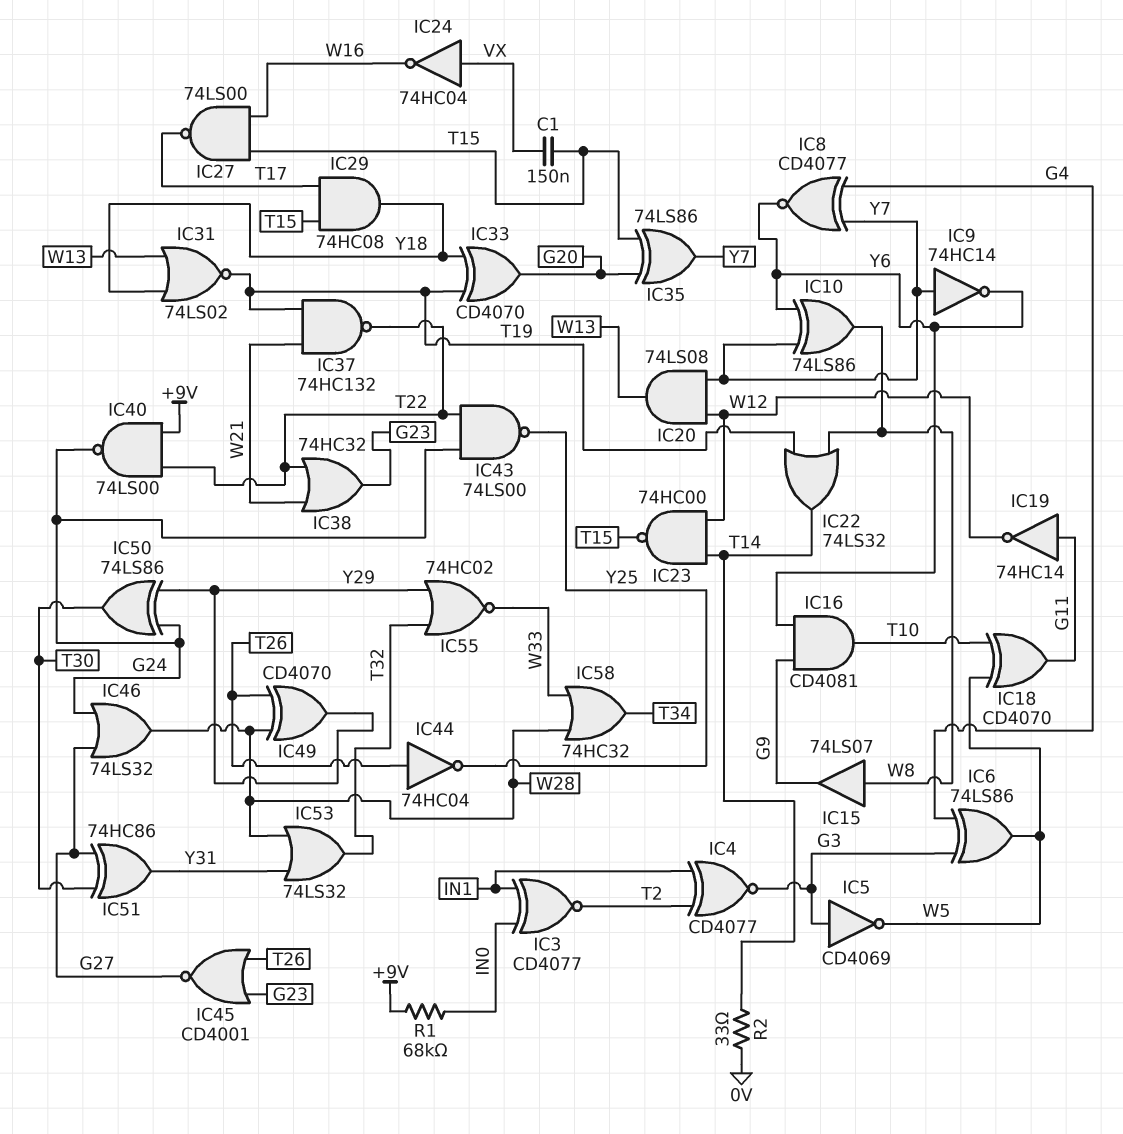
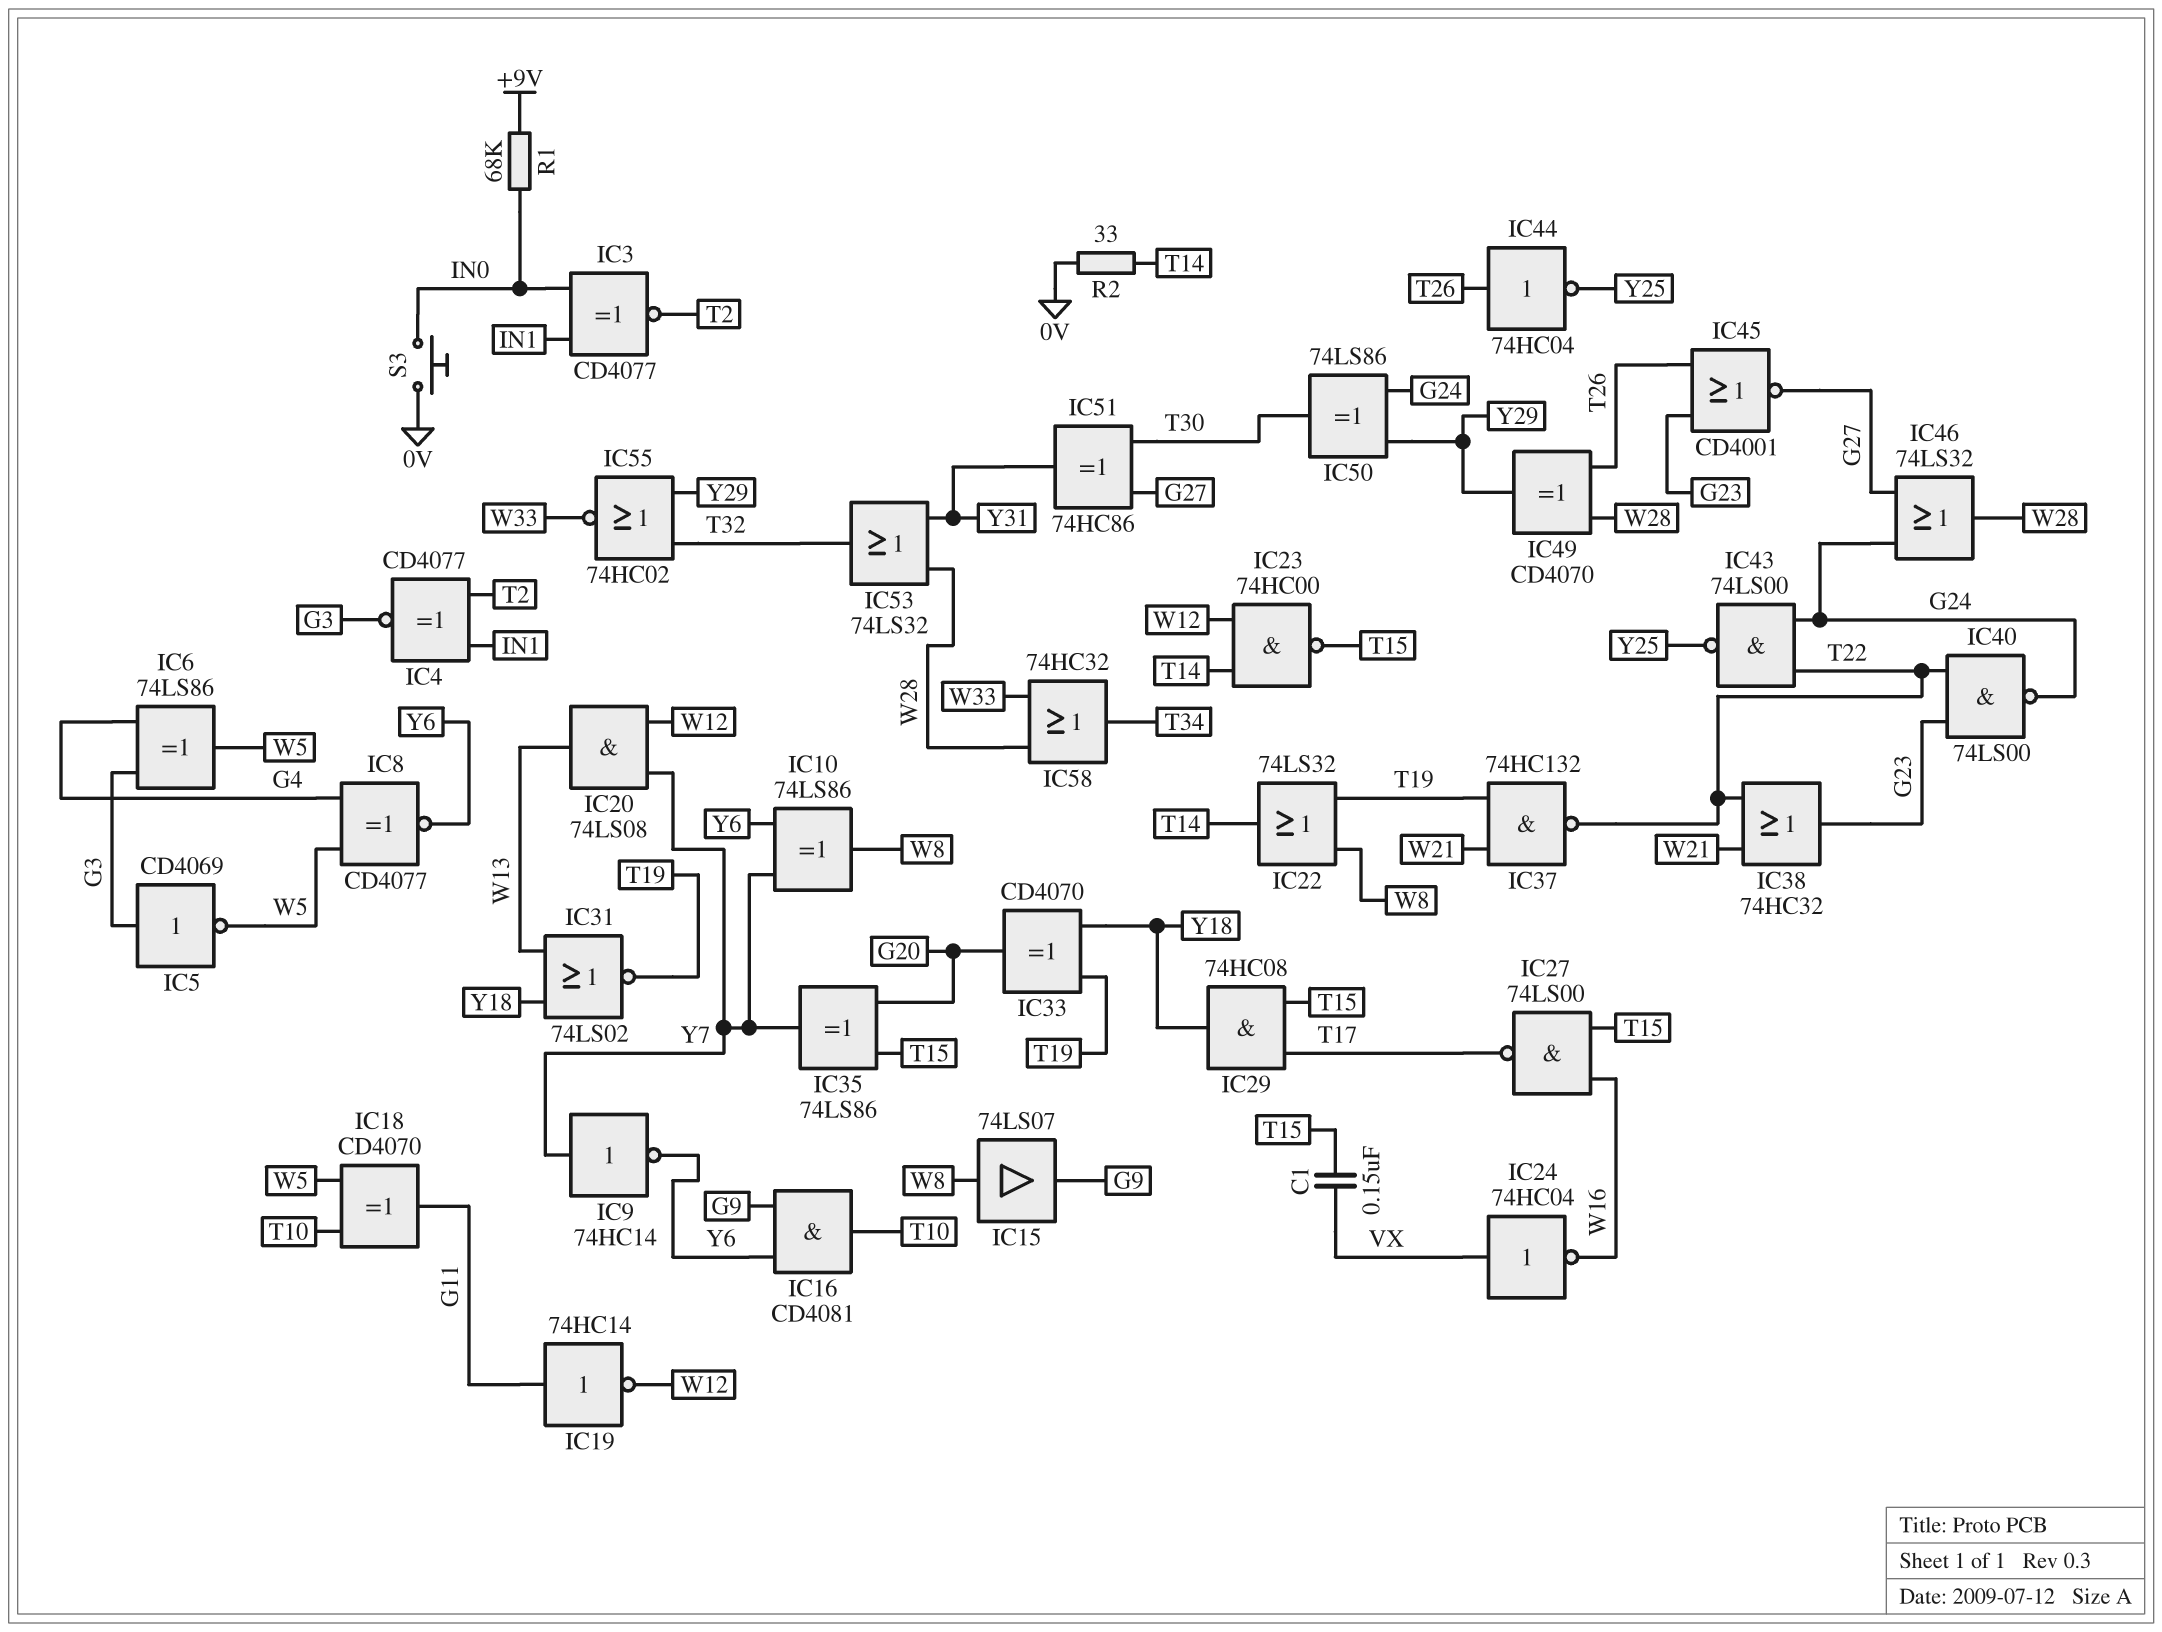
IC8: XNOR CD4077 (in G4, in Y7, out Y6) -> XNOR CD4077 (in G4, in W5, out Y6)
IC40: NAND 74LS00 (in +9V, in T22, out G24) -> NAND 74LS00 (in G23, in T22, out G24)
S3: none -> button (0V, IN0)

